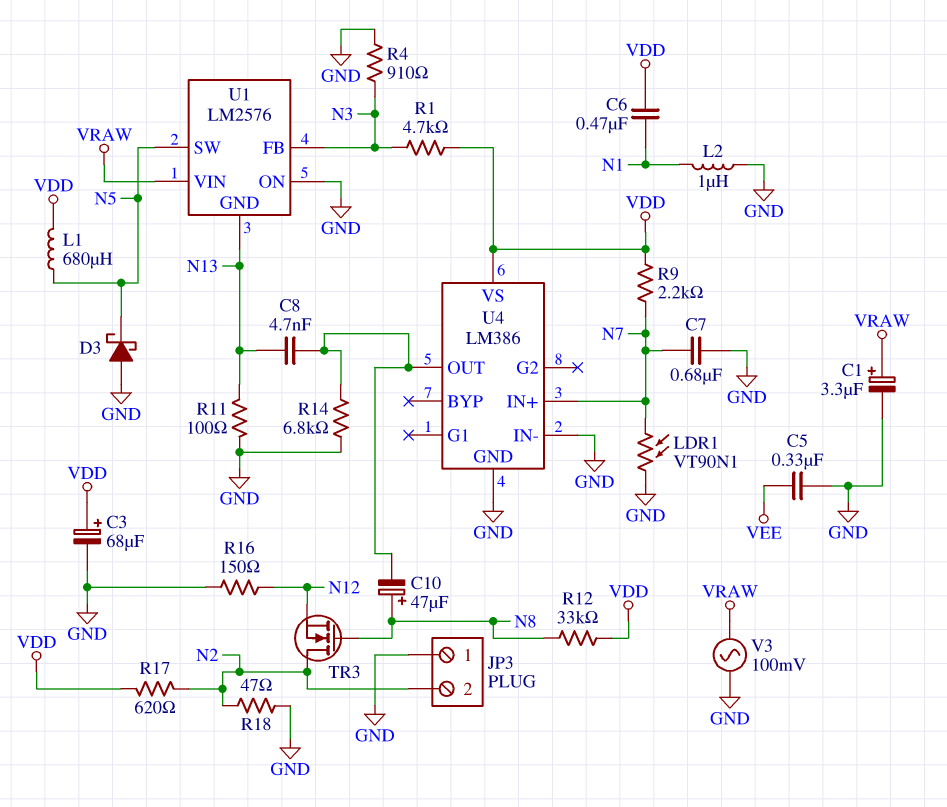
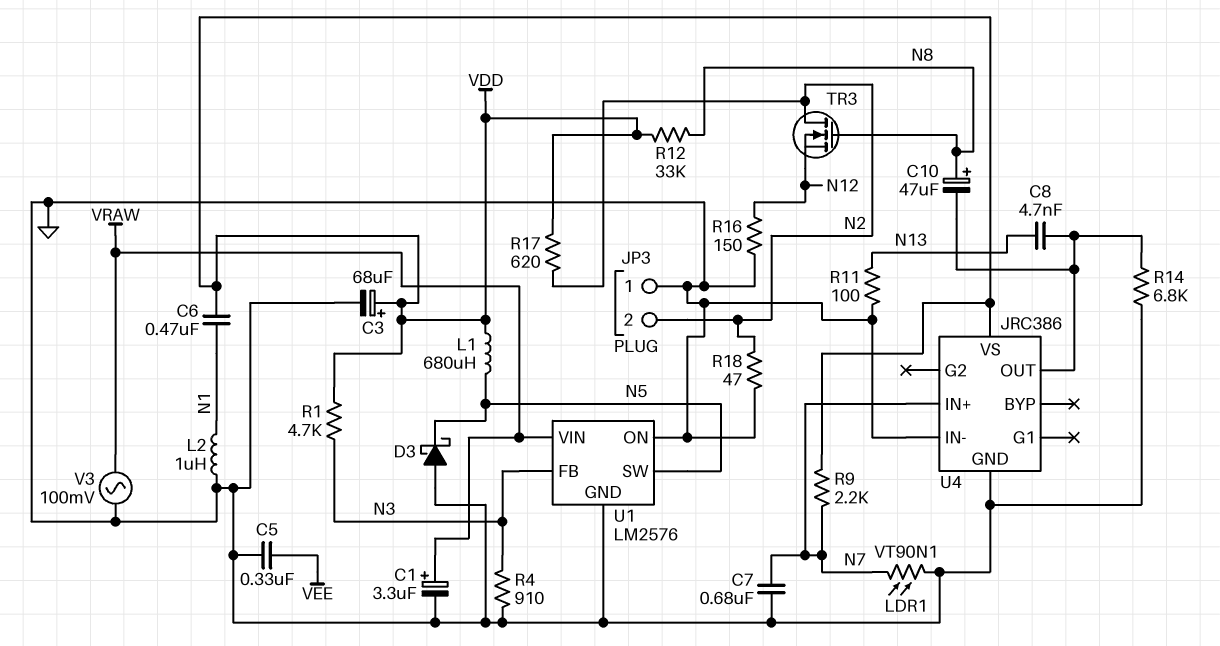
U1 pin GND: N13 -> GND
U4: LM386 -> JRC386

